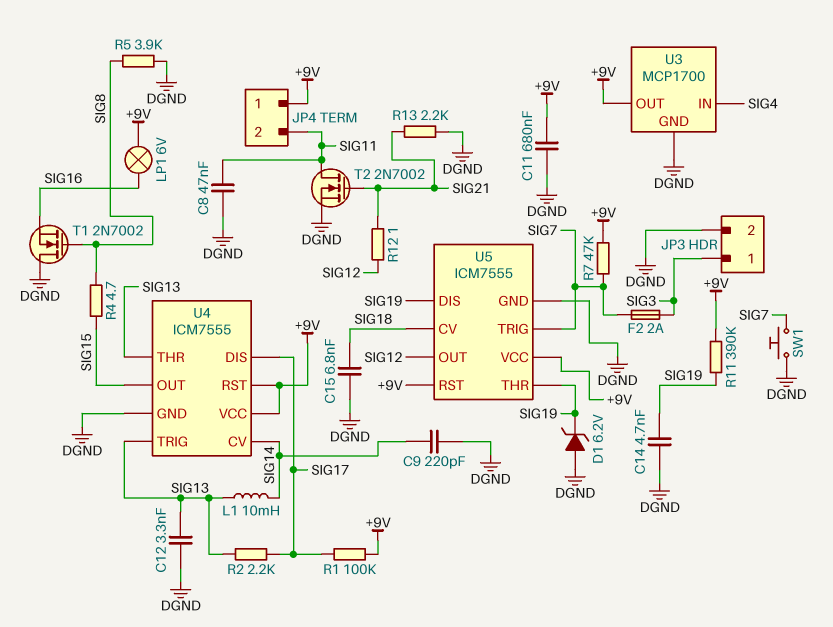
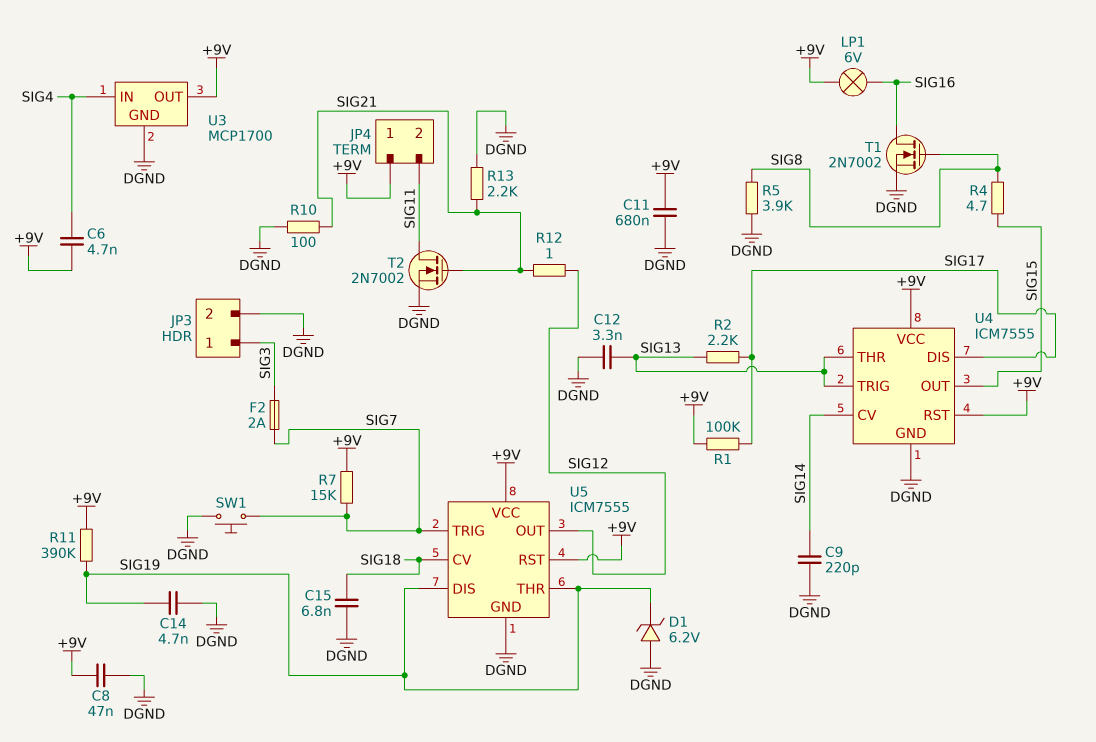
C6: none -> 4.7nF (+9V, SIG4)
C8: 47nF (DGND, SIG11) -> 47nF (+9V, DGND)
L1: 10mH (SIG13, SIG14) -> none
R7: 47k (+9V, SIG7) -> 15k (+9V, SIG7)
R10: none -> 100 (DGND, SIG21)
T1: NMOS 2N7002 (G SIG8, D DGND, S SIG16) -> NMOS 2N7002 (G SIG8, D SIG16, S DGND)

